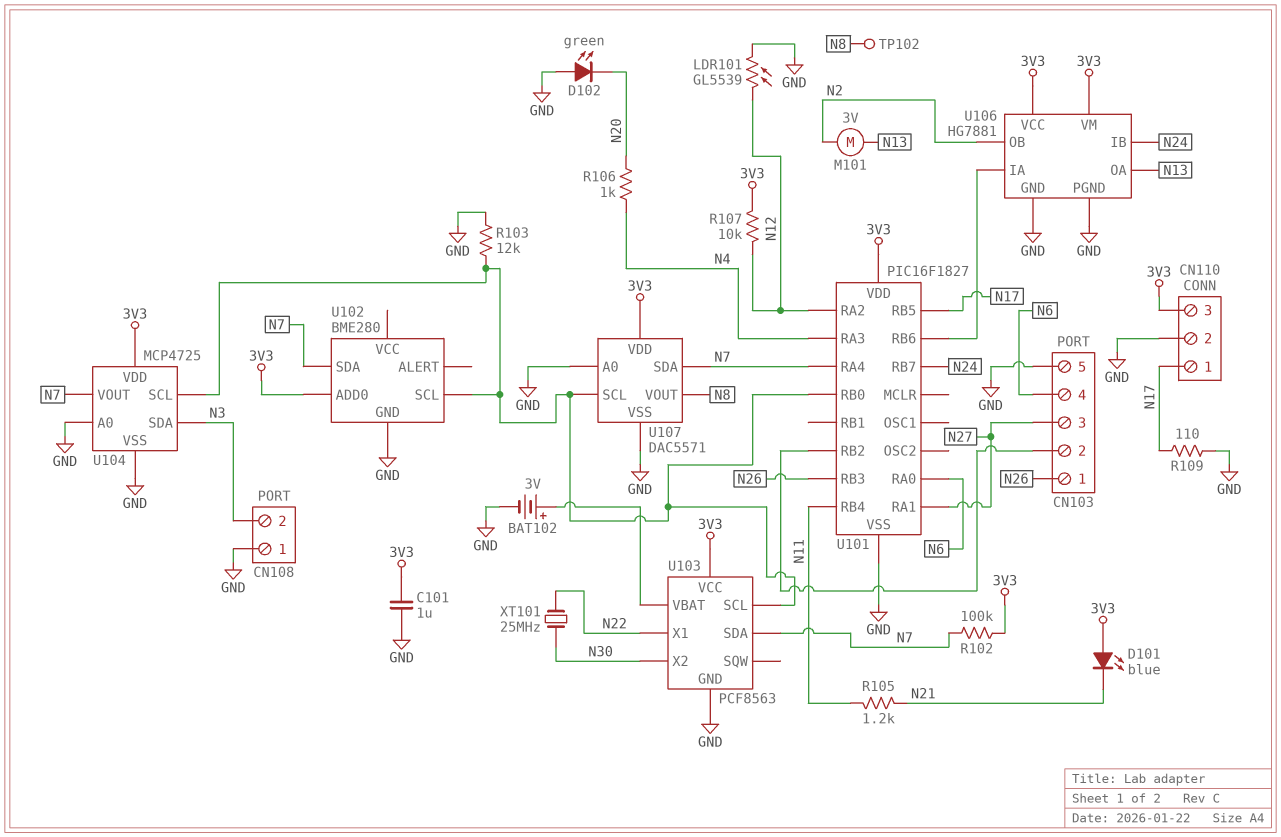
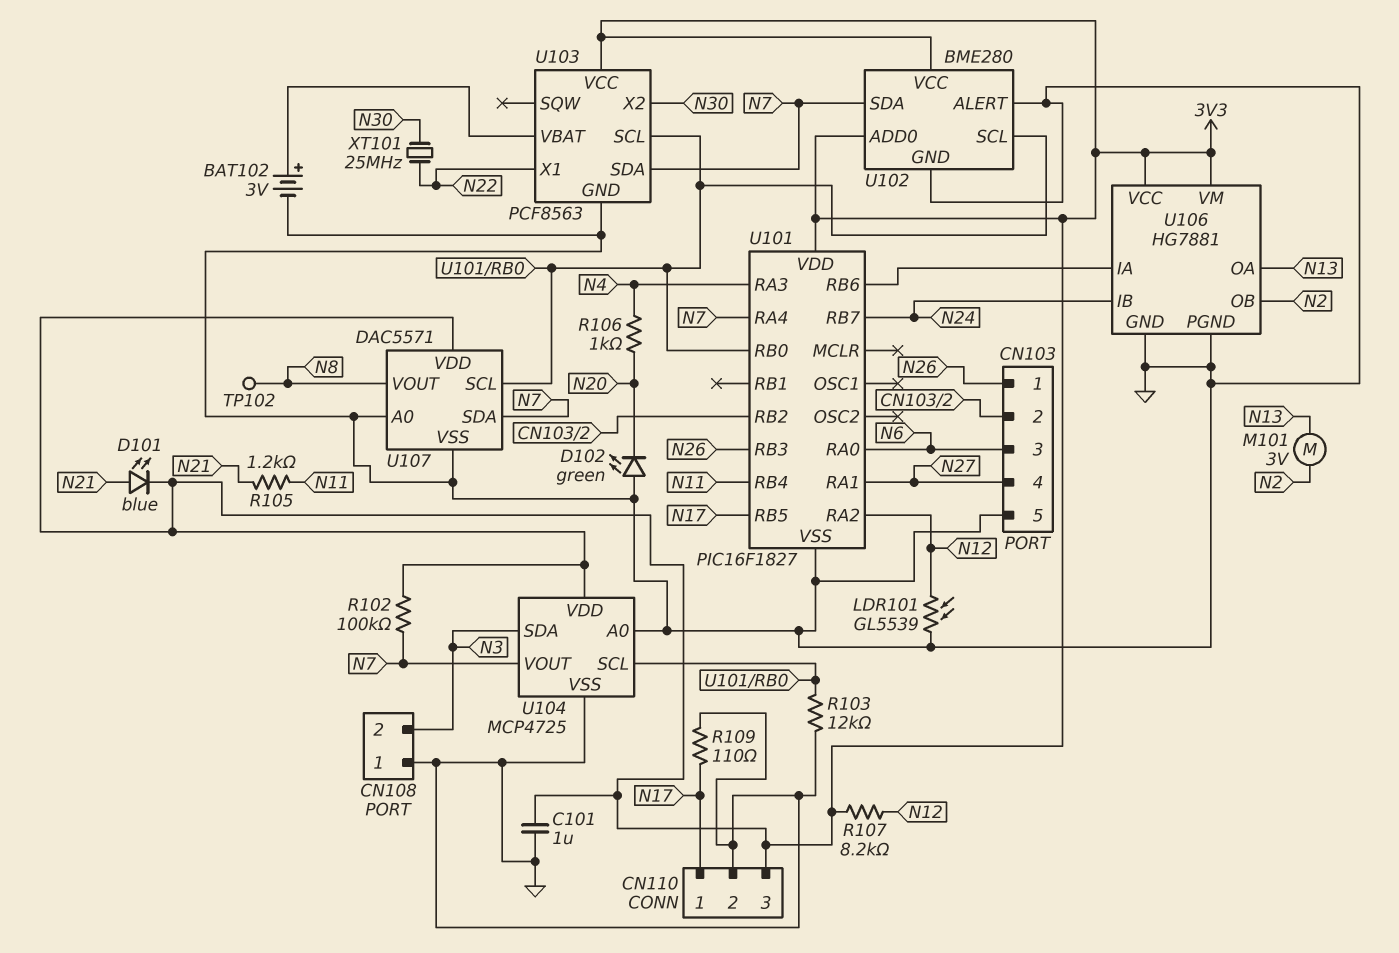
CN103 pin 3: N27 -> N6
CN103 pin 4: N6 -> N27
D101: LED blue (A 3V3, K N21) -> LED blue (A N21, K 3V3)
R107: 10k (3V3, N12) -> 8.2k (3V3, N12)
U102 pin ALERT: none -> GND
U102 pin VCC: none -> 3V3

